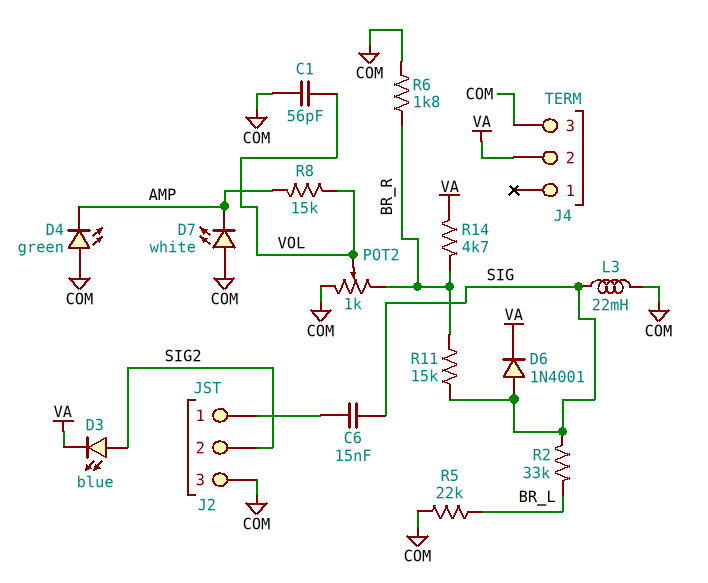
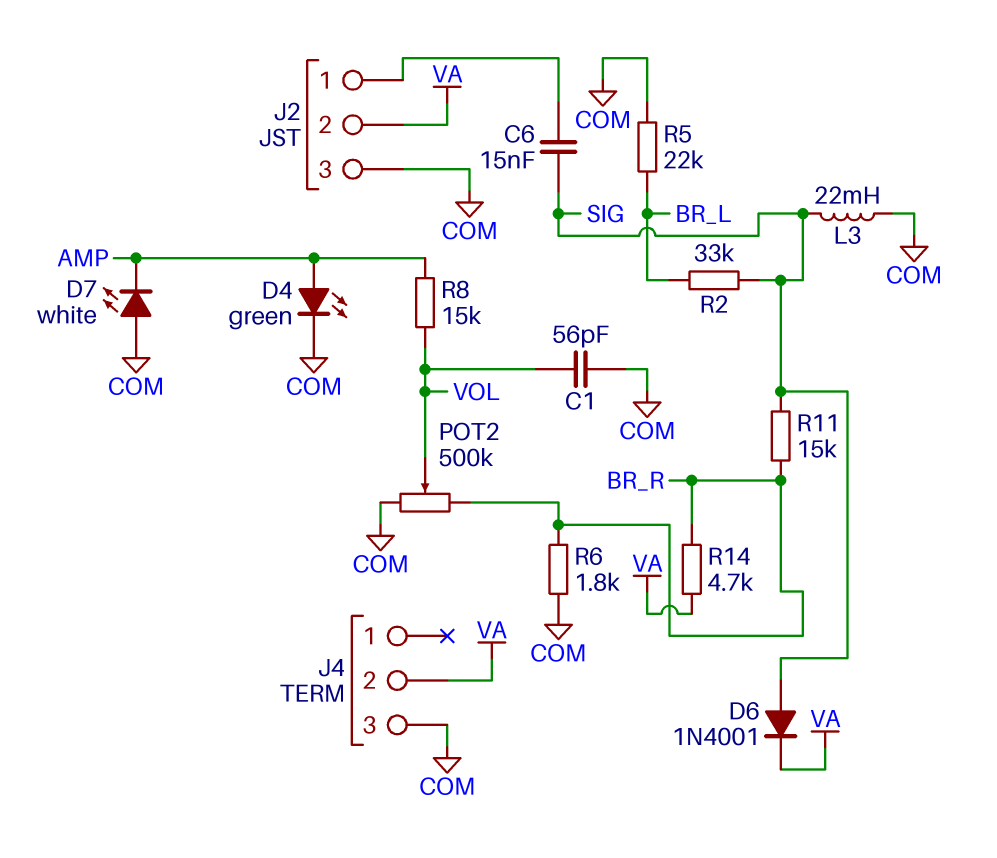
D3: LED blue (A SIG2, K VA) -> none
D4: LED green (A COM, K AMP) -> LED green (A AMP, K COM)
J2 pin 2: SIG2 -> VA
POT2: 1k (BR_R, COM, wiper VOL) -> 500k (BR_R, COM, wiper VOL)

